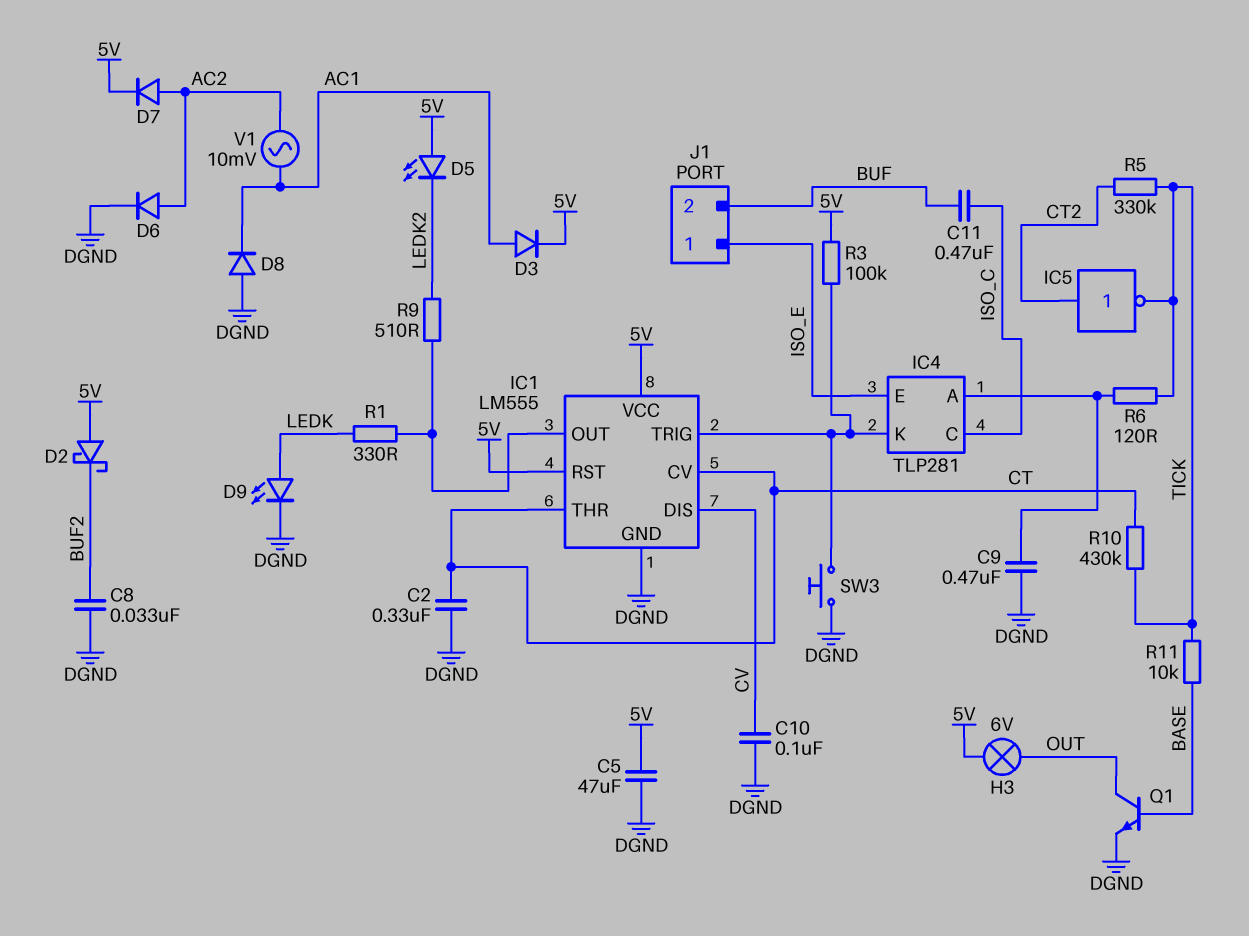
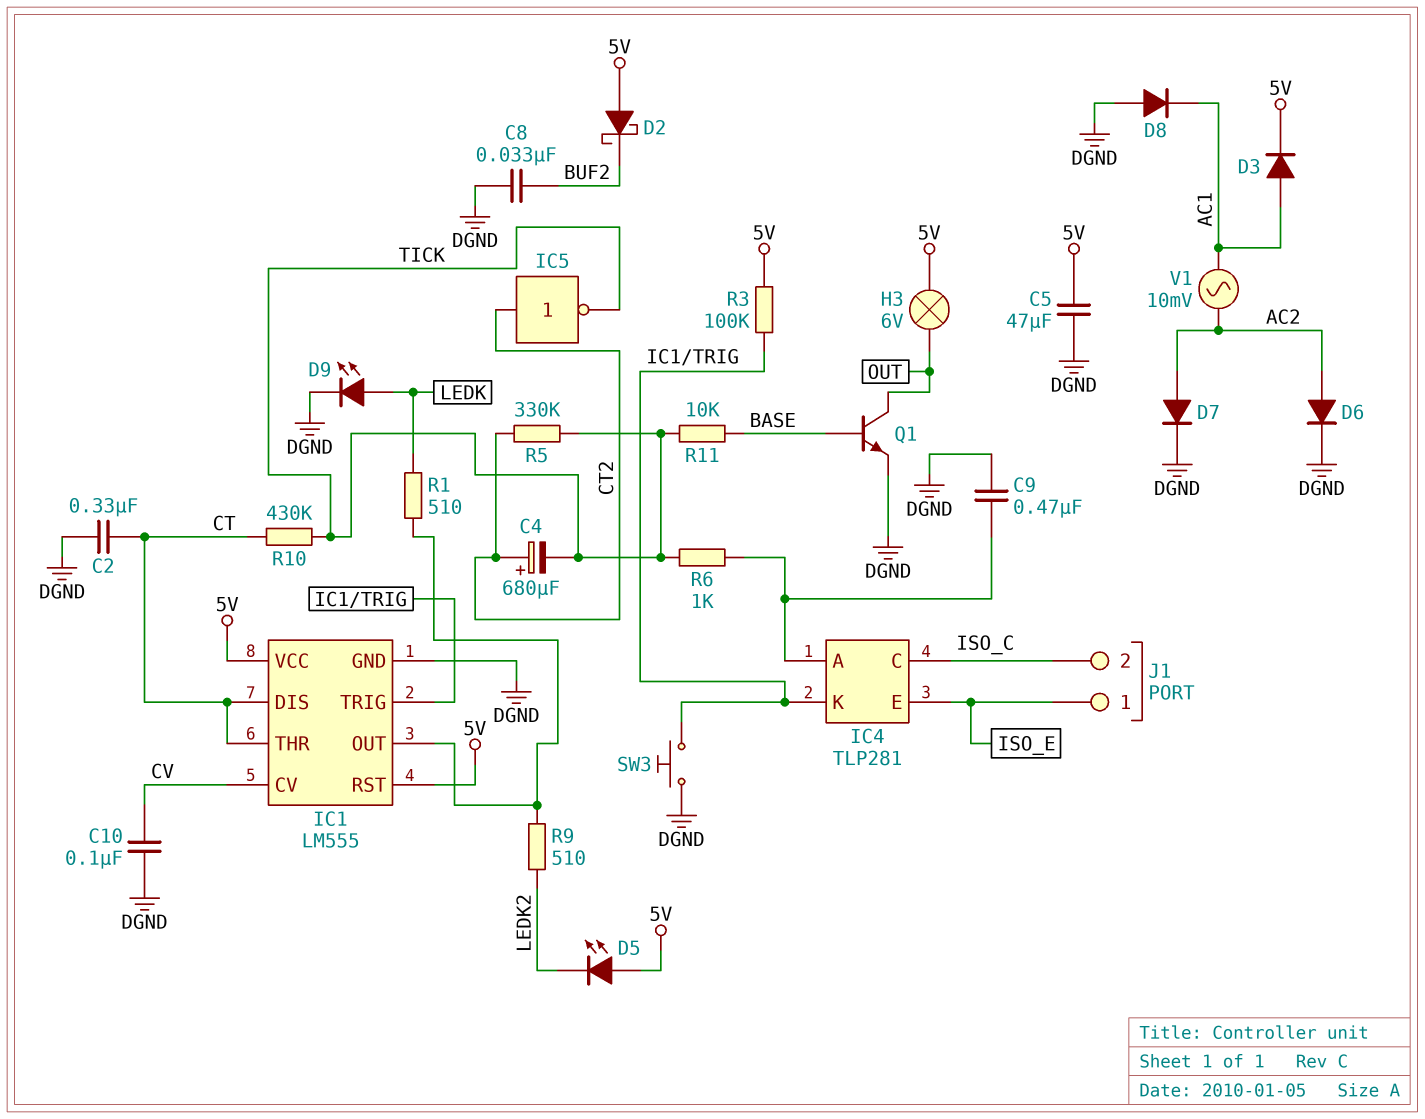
C4: none -> 680uF (plus CT2, minus TICK)
C11: 470nF (BUF, ISO_C) -> none
D7: diode (A AC2, K 5V) -> diode (A AC2, K DGND)
IC1 pin CV: CT -> CV
IC1 pin DIS: CV -> CT
J1 pin 2: BUF -> ISO_C
R1: 330 (IC1/OUT, LEDK) -> 510 (IC1/OUT, LEDK)
R6: 120 (IC4/A, TICK) -> 1k (IC4/A, TICK)

